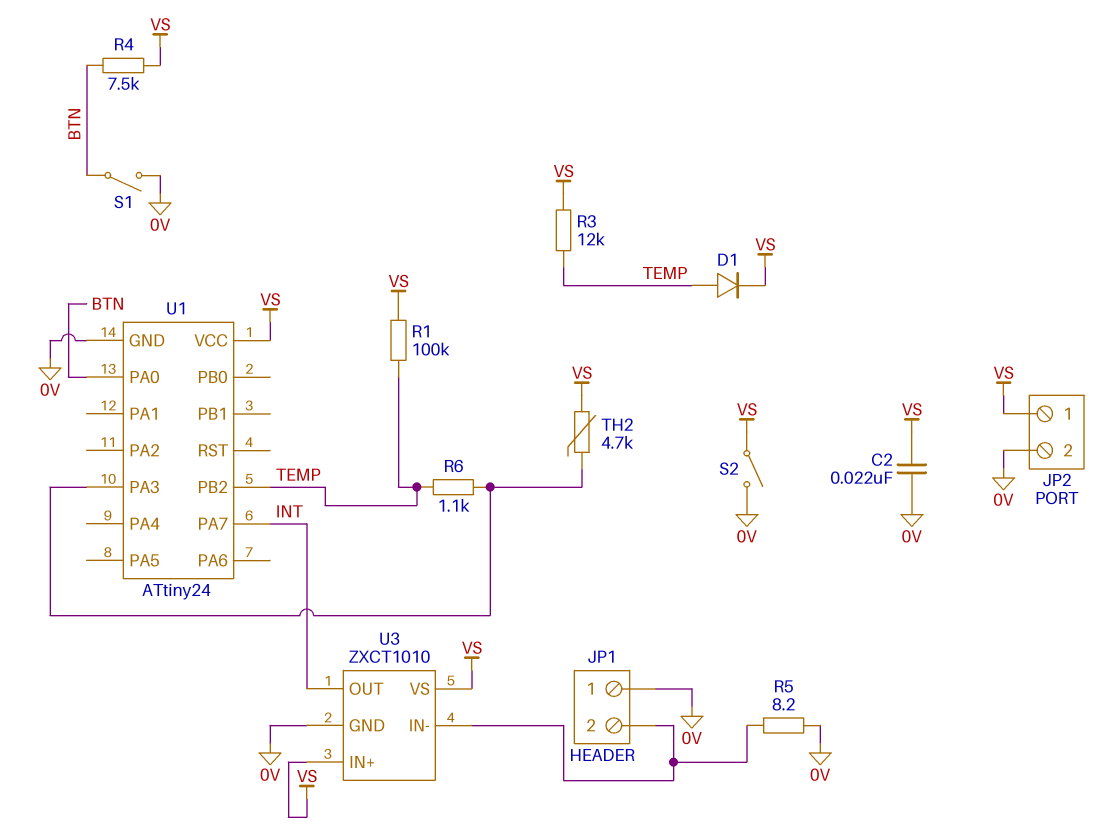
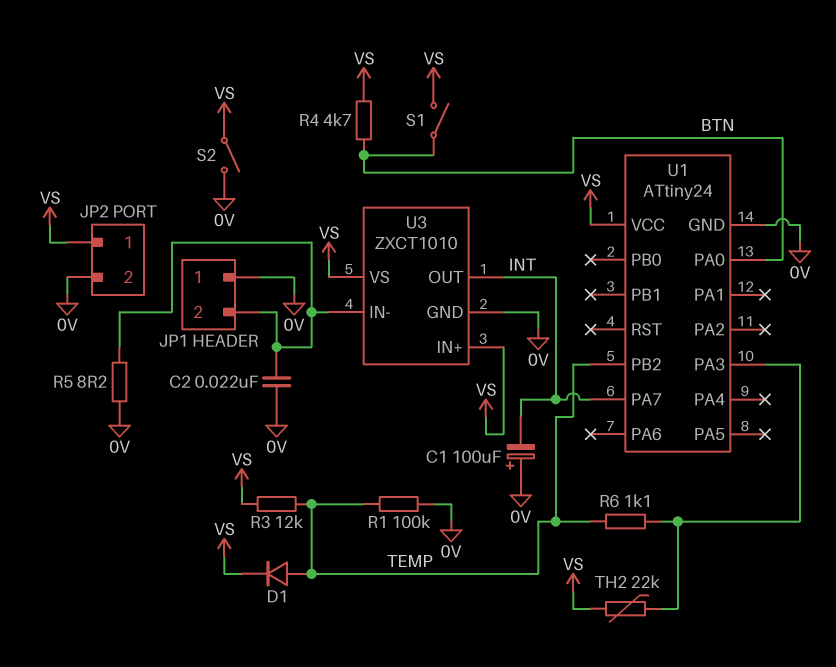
C1: none -> 100uF (plus 0V, minus INT)
C2: 22nF (0V, VS) -> 22nF (0V, JP1/2)
R1: 100k (TEMP, VS) -> 100k (0V, TEMP)
R4: 7.5k (BTN, VS) -> 4.7k (BTN, VS)
S1: switch (0V, BTN) -> switch (BTN, VS)
TH2: 4.7k (U1/PA3, VS) -> 22k (U1/PA3, VS)

